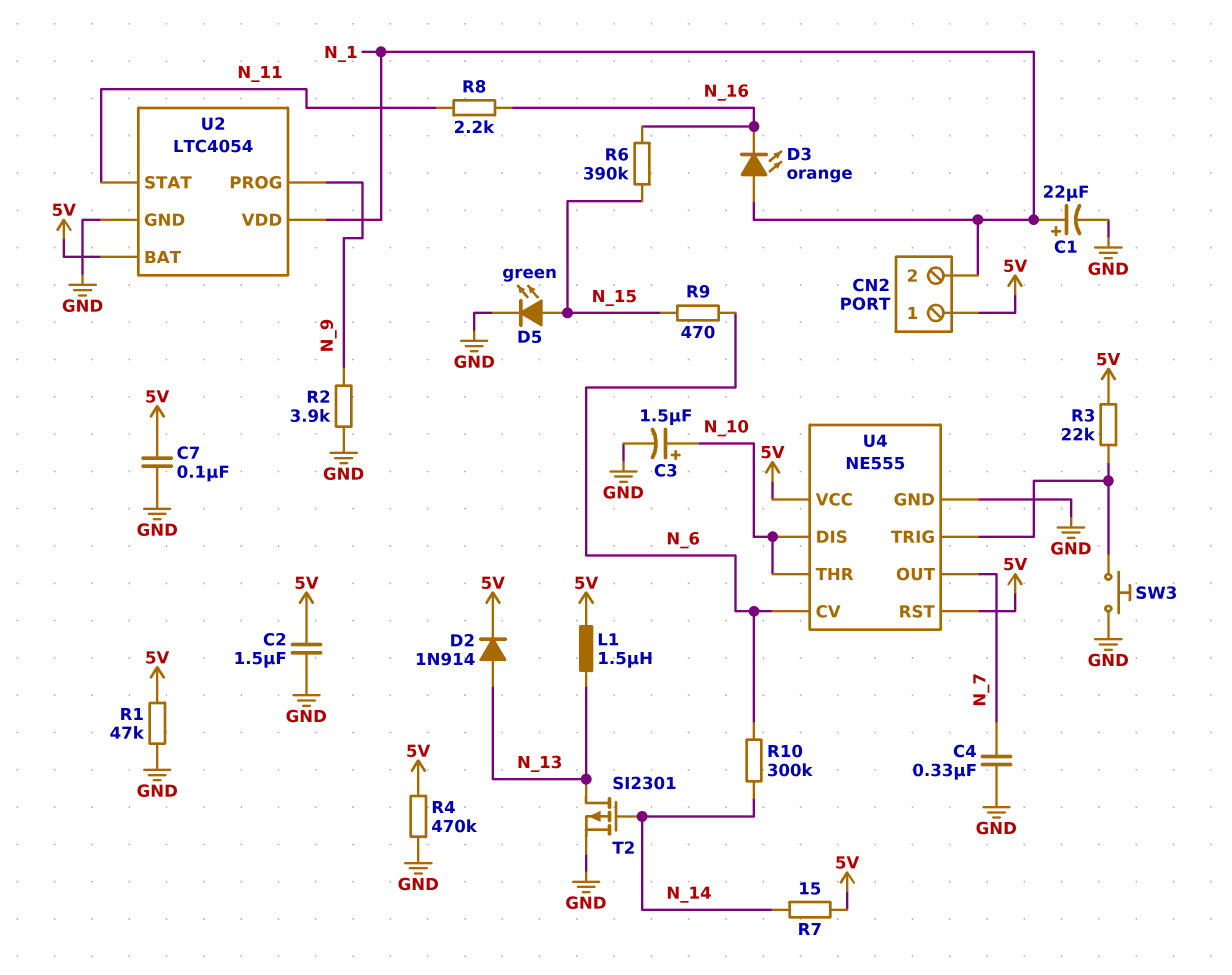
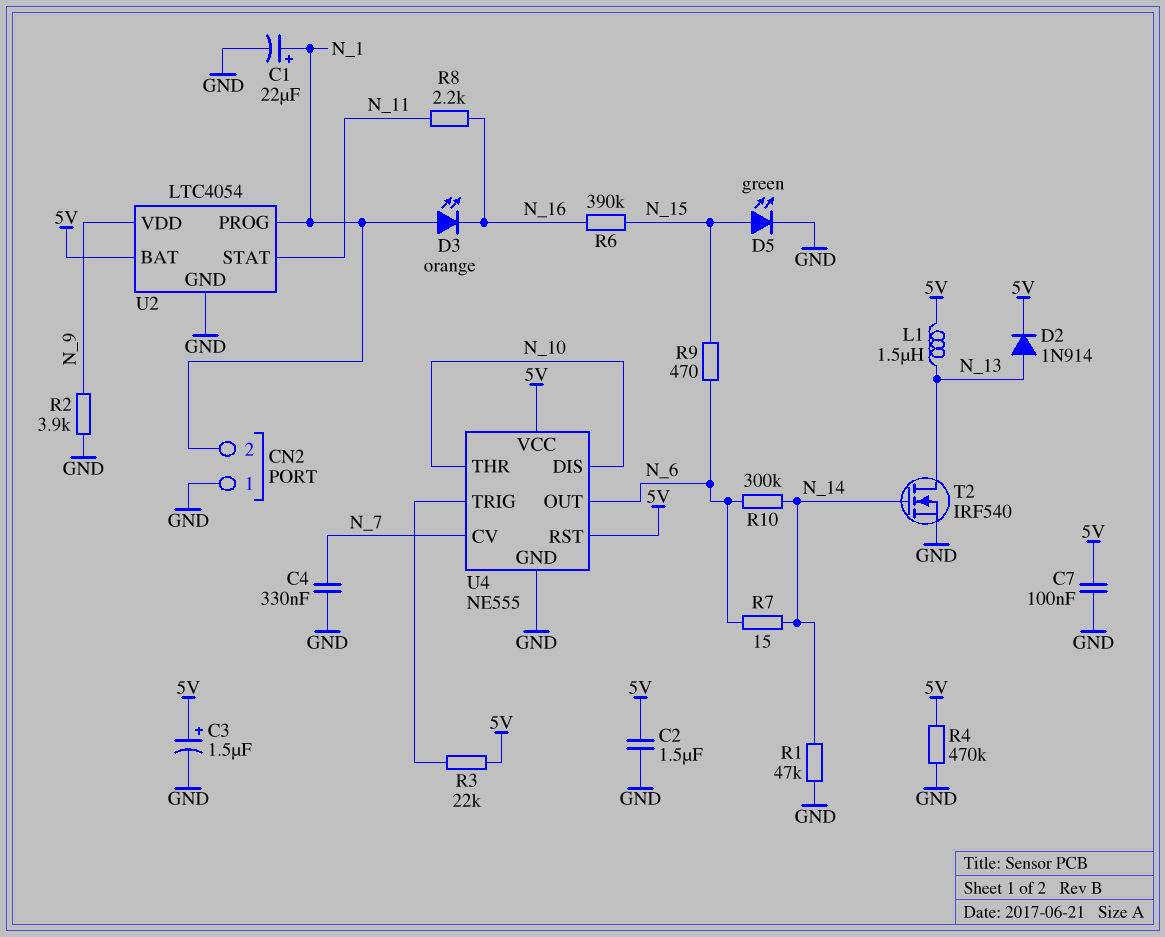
C3: 1.5uF (plus N_10, minus GND) -> 1.5uF (plus 5V, minus GND)
CN2 pin 1: 5V -> GND
R1: 47k (5V, GND) -> 47k (GND, N_14)
R7: 15 (5V, N_14) -> 15 (N_6, N_14)
SW3: button (GND, U4/TRIG) -> none
T2: PMOS SI2301 (G N_14, D N_13, S GND) -> NMOS IRF540 (G N_14, D N_13, S GND)
U2 pin PROG: N_9 -> N_1
U2 pin VDD: N_1 -> N_9
U4 pin CV: N_6 -> N_7
U4 pin OUT: N_7 -> N_6

